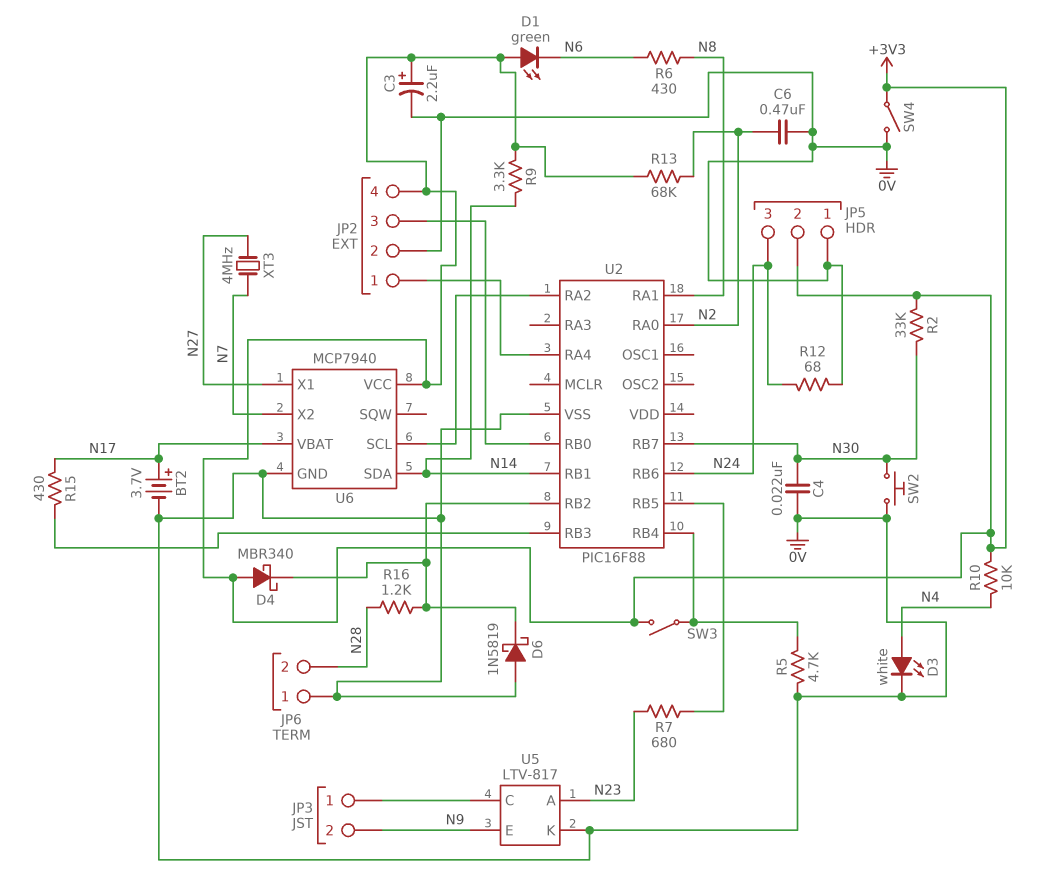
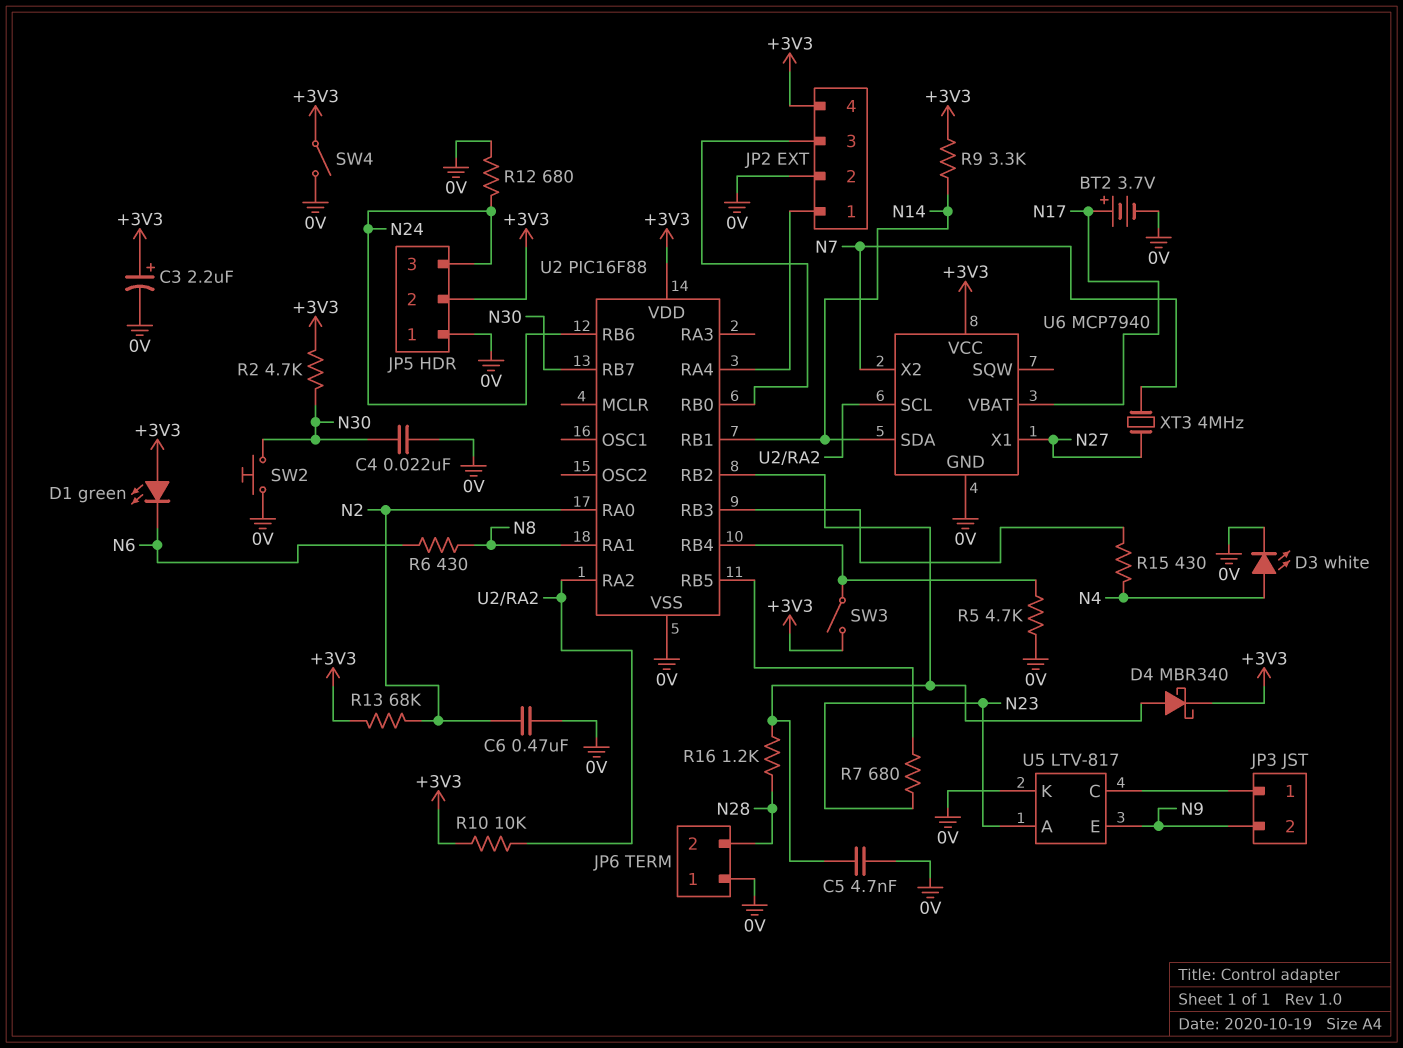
C5: none -> 4.7nF (0V, U2/RB2)
D4: schottky MBR340 (A +3V3, K U2/RB2) -> schottky MBR340 (A U2/RB2, K +3V3)
D6: schottky 1N5819 (A 0V, K U2/RB2) -> none
R2: 33k (+3V3, N30) -> 4.7k (+3V3, N30)
R10: 10k (+3V3, N4) -> 10k (+3V3, U2/RA2)
R12: 68 (0V, N24) -> 680 (0V, N24)
R15: 430 (N17, U2/RB3) -> 430 (N4, U2/RB3)
U2 pin VDD: none -> +3V3

